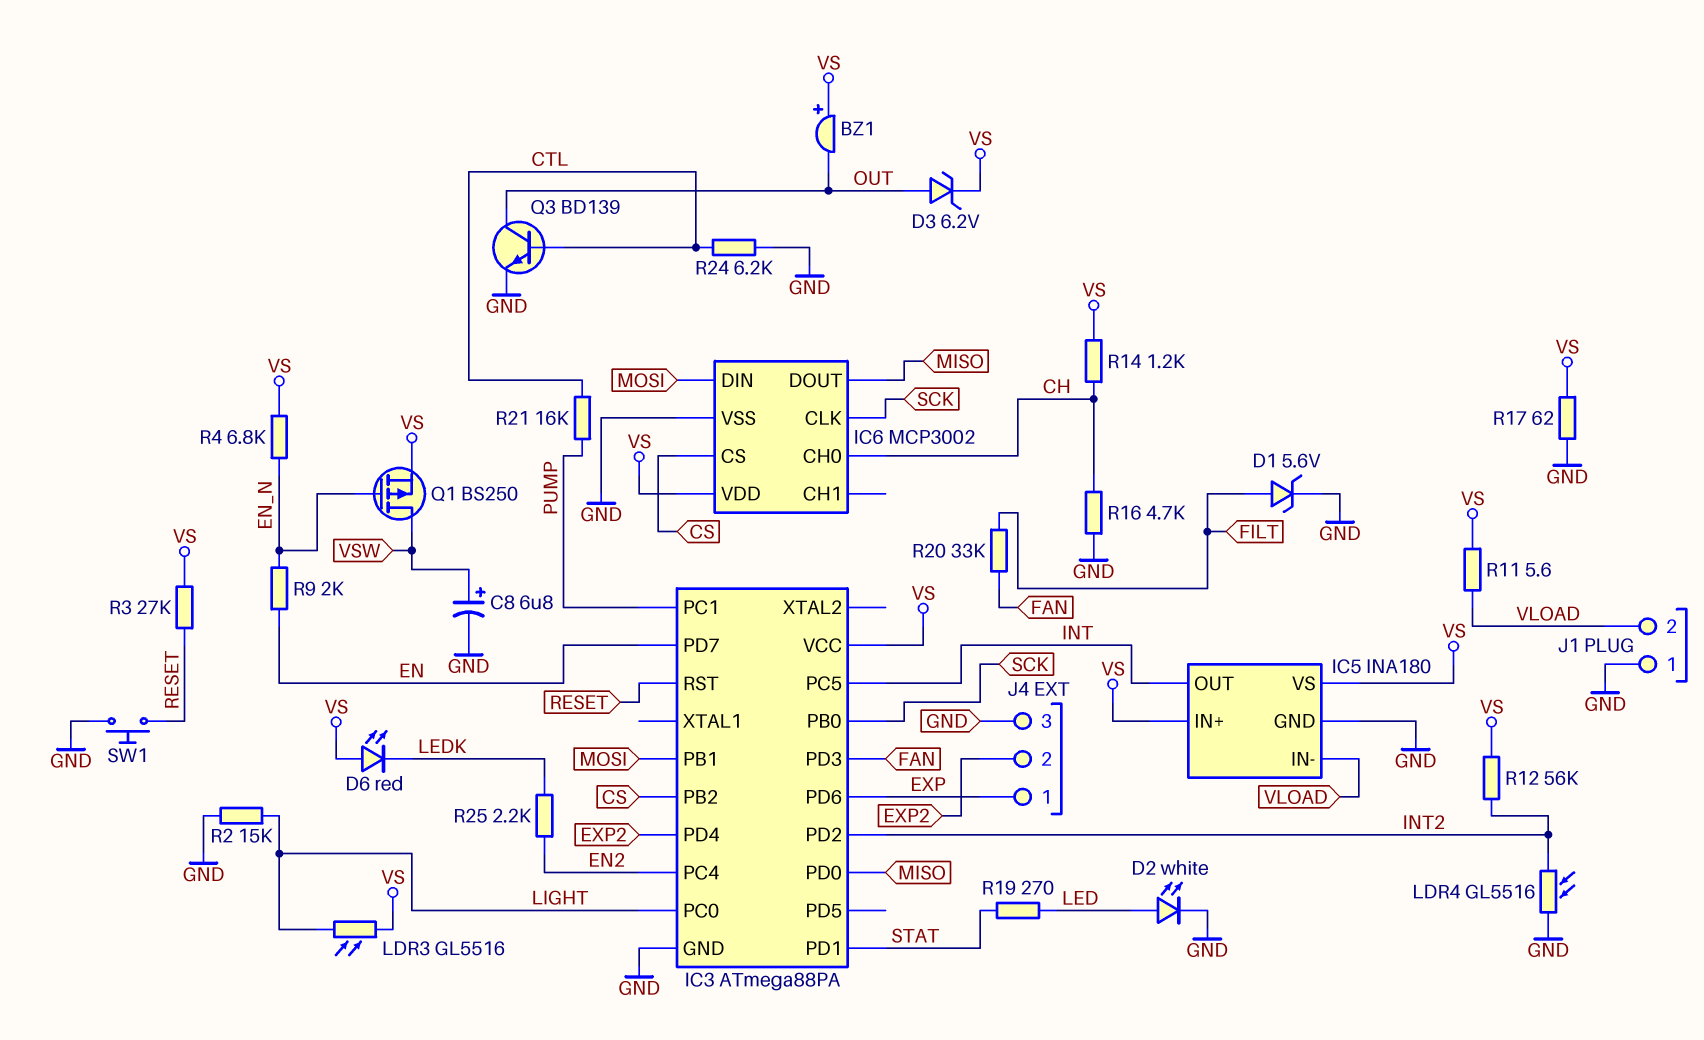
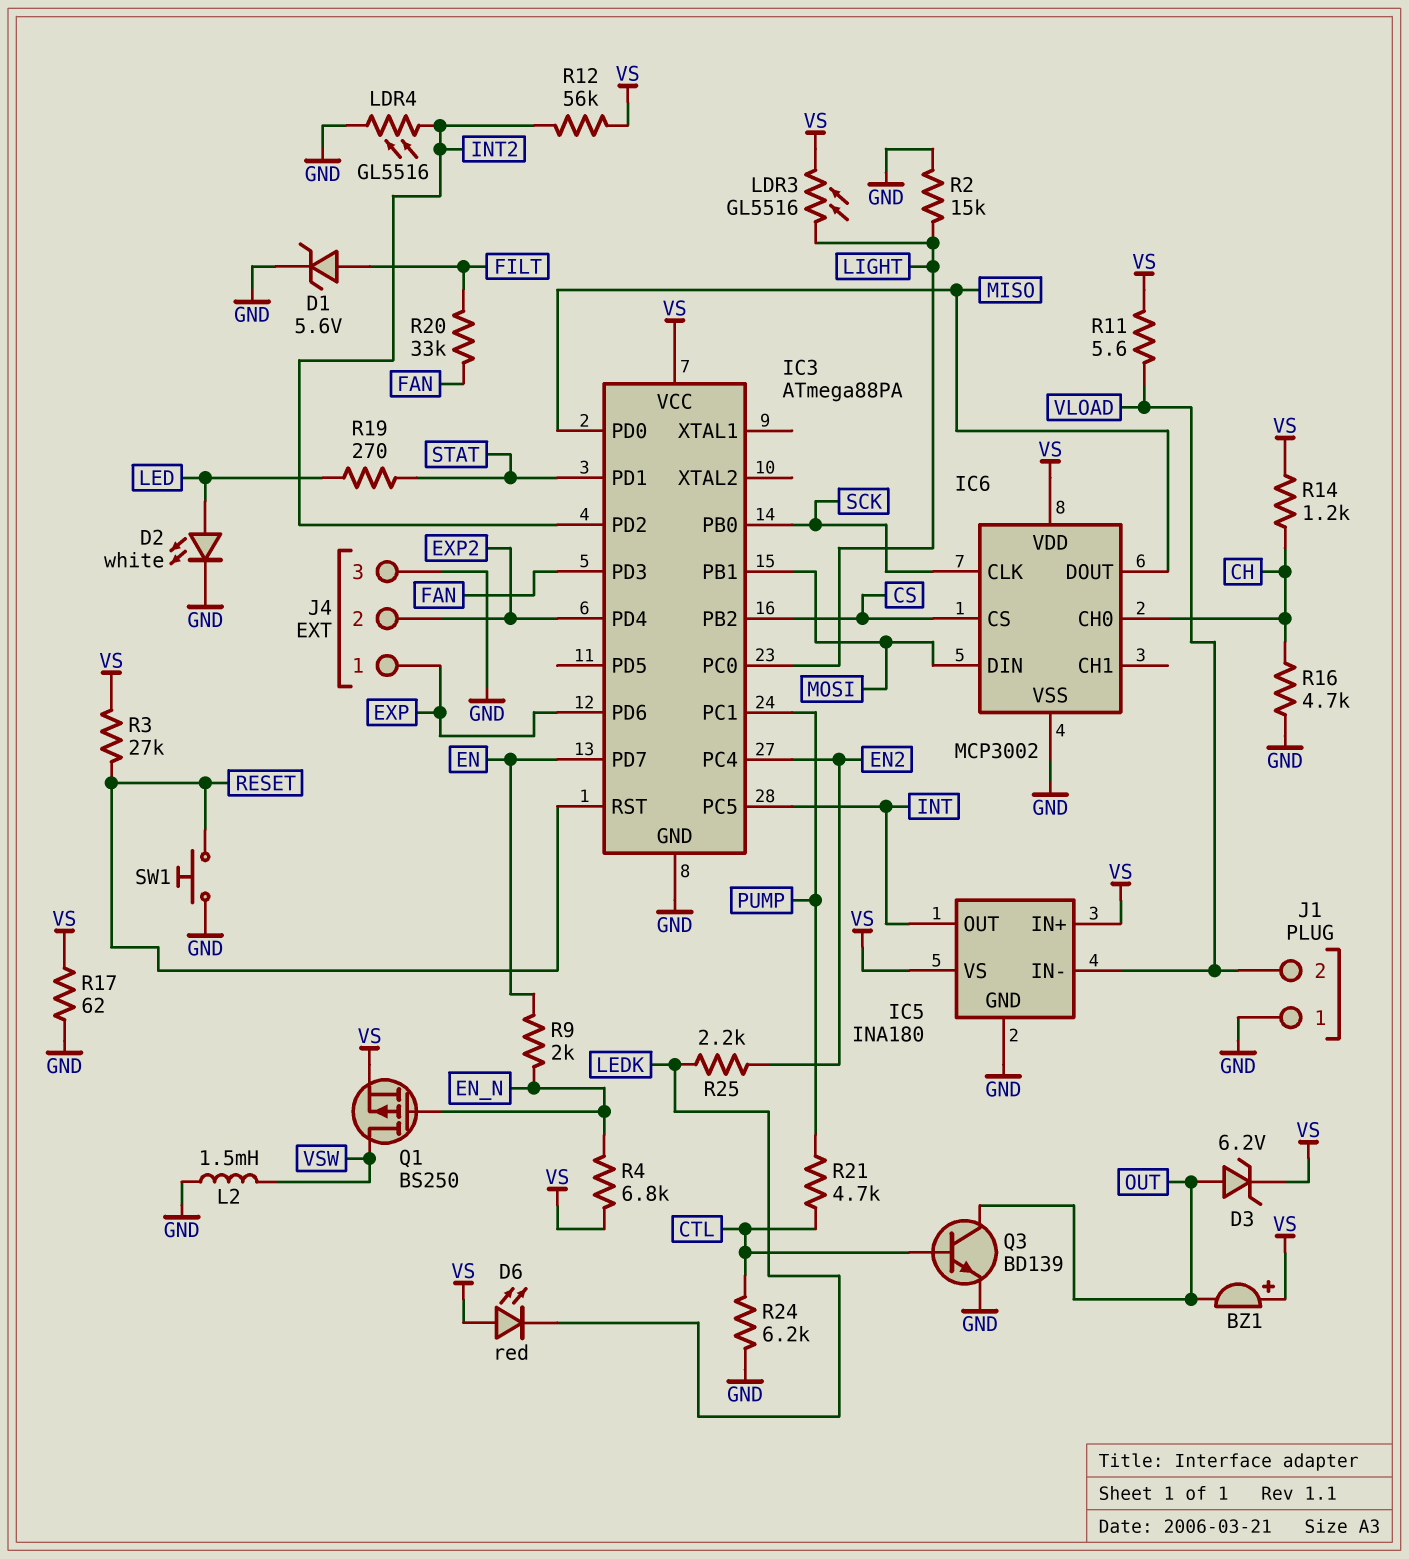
C8: 6.8uF (plus VSW, minus GND) -> none
L2: none -> 1.5mH (GND, VSW)
R21: 16k (CTL, PUMP) -> 4.7k (CTL, PUMP)

